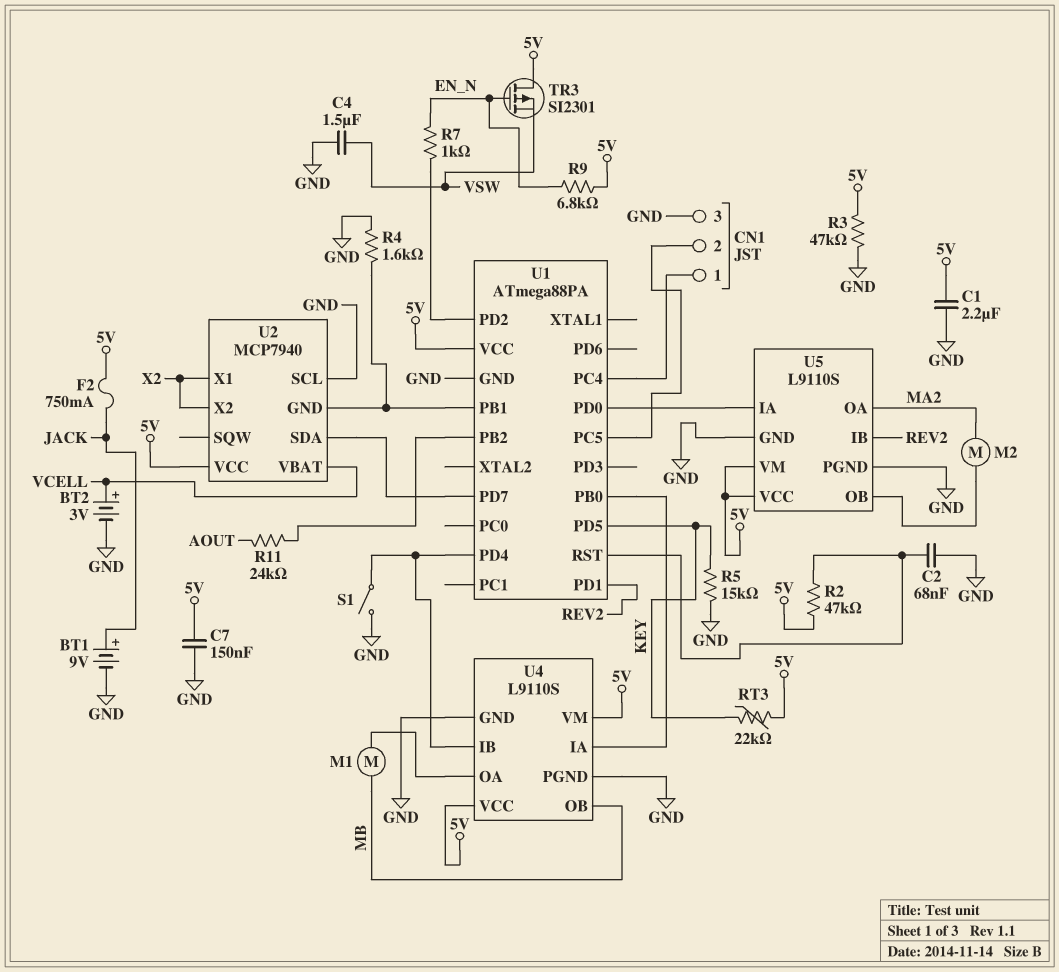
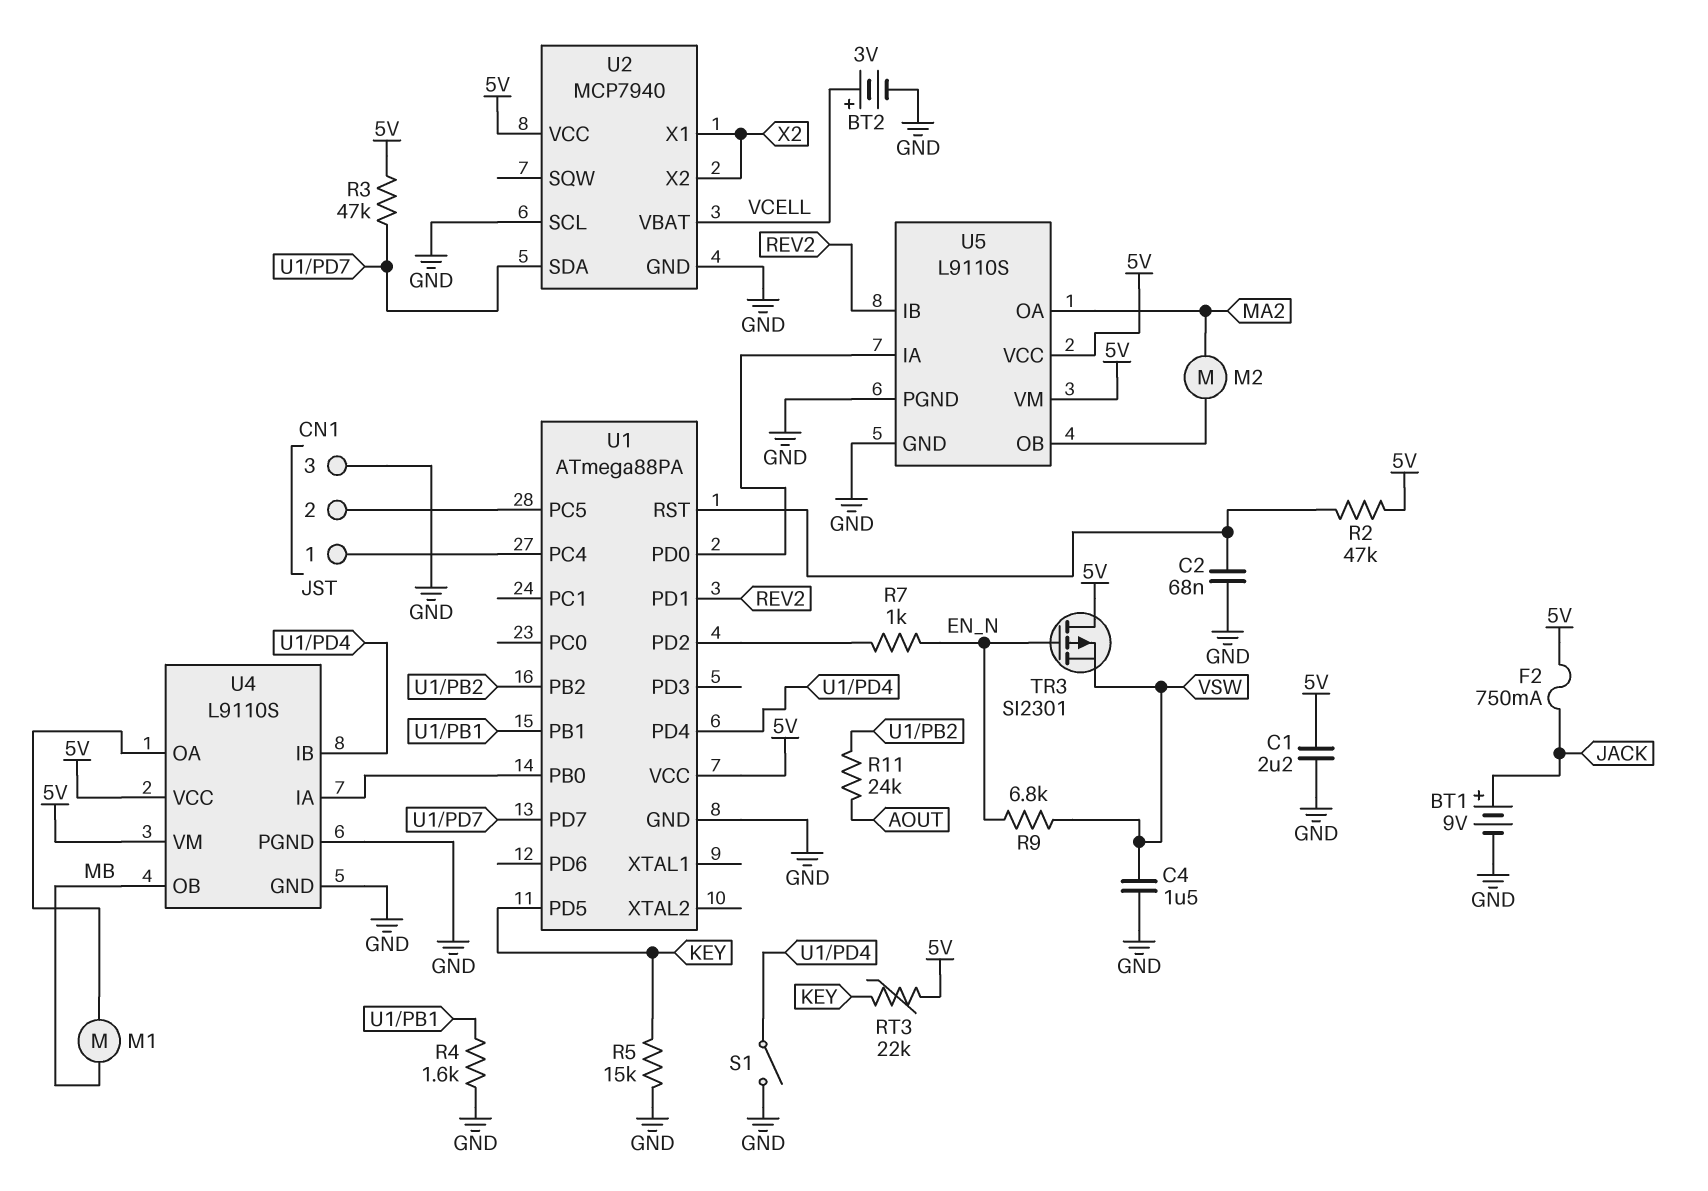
C7: 150nF (5V, GND) -> none
R3: 47k (5V, GND) -> 47k (5V, U1/PD7)
R9: 6.8k (5V, EN_N) -> 6.8k (EN_N, VSW)
U2 pin GND: U1/PB1 -> GND

